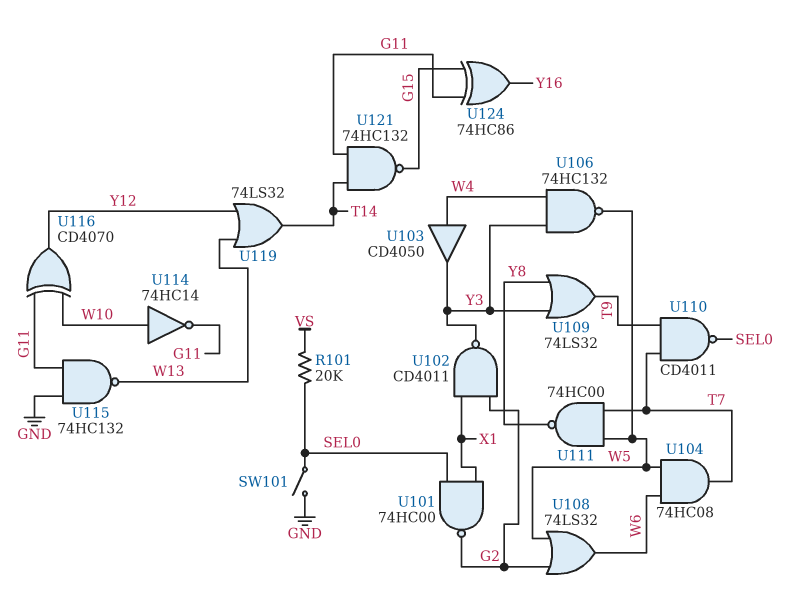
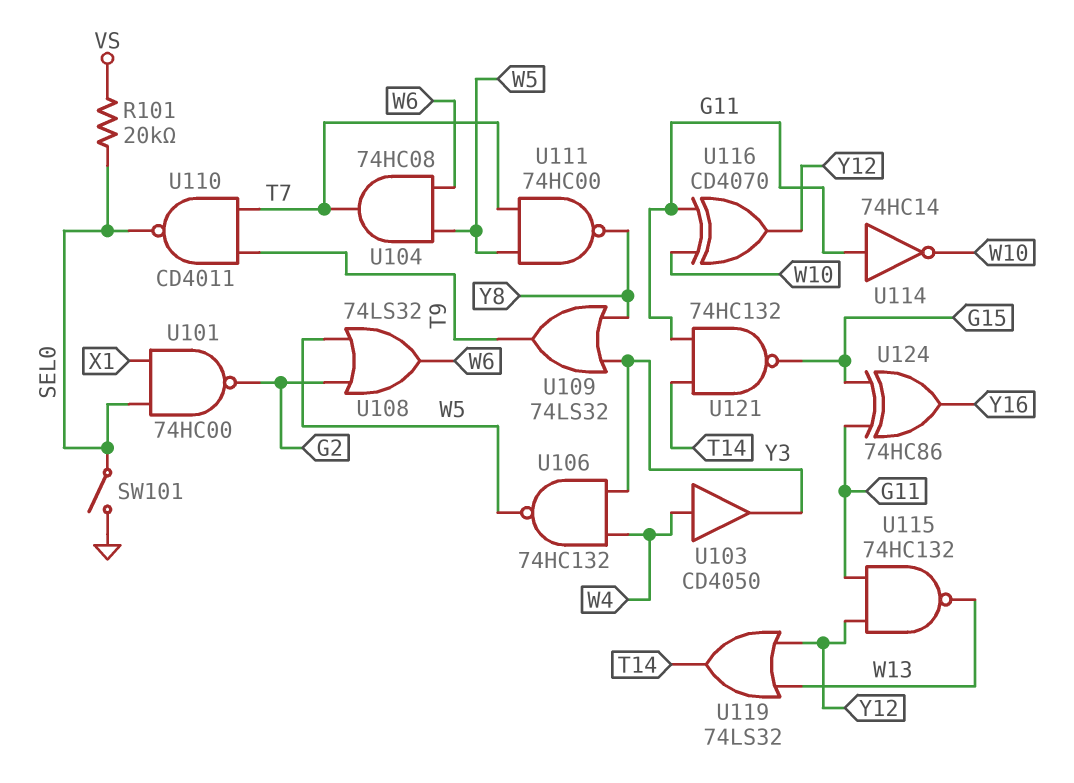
U102: NAND CD4011 (in G2, in X1, out Y3) -> none
U114: NOT 74HC14 (in W10, out G11) -> NOT 74HC14 (in G11, out W10)
U115: NAND 74HC132 (in G11, in GND, out W13) -> NAND 74HC132 (in G11, in Y12, out W13)

